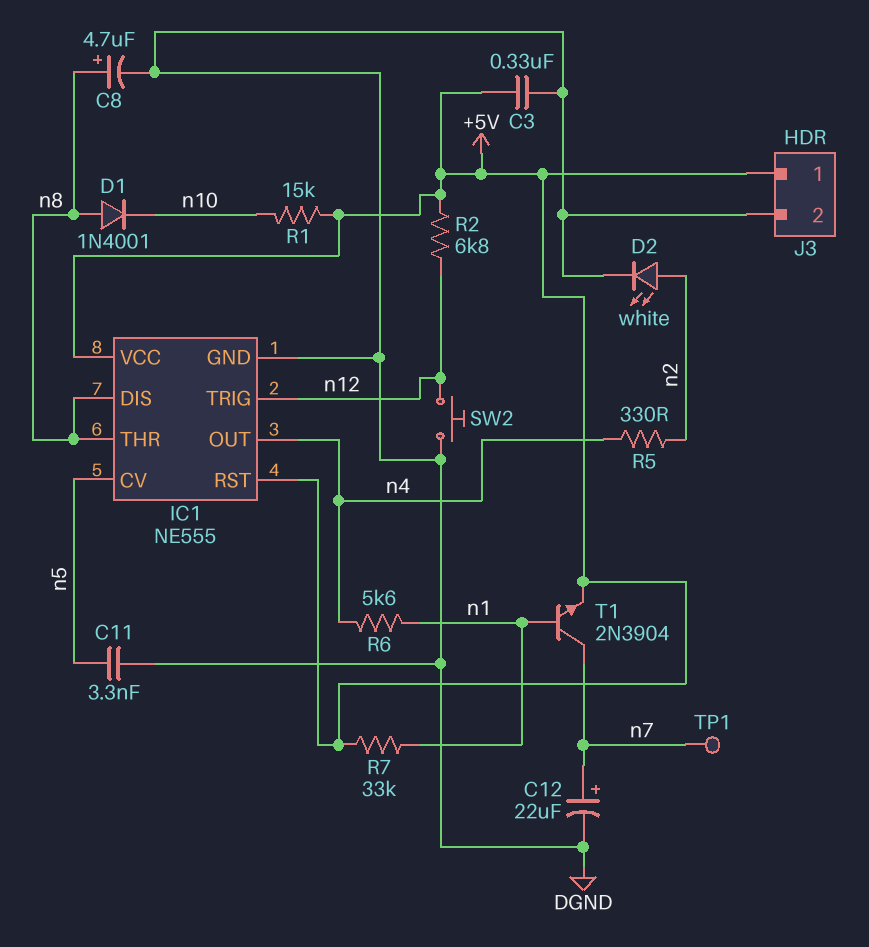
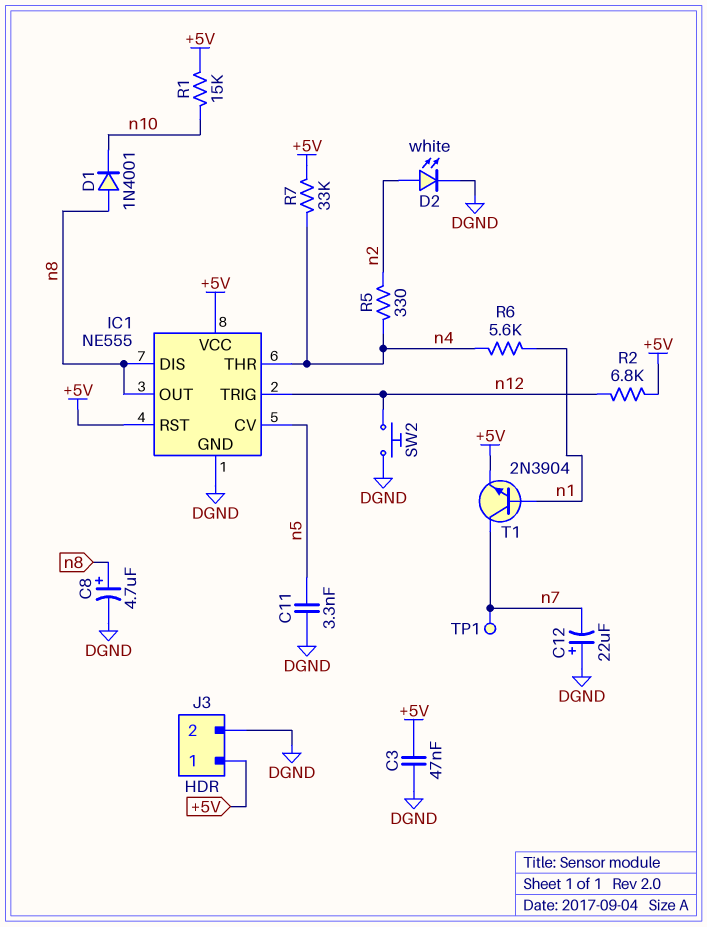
C3: 330nF (+5V, DGND) -> 47nF (+5V, DGND)
C12: 22uF (plus n7, minus DGND) -> 22uF (plus DGND, minus n7)
IC1 pin OUT: n4 -> n8
IC1 pin THR: n8 -> n4
R7: 33k (+5V, n1) -> 33k (+5V, n4)

